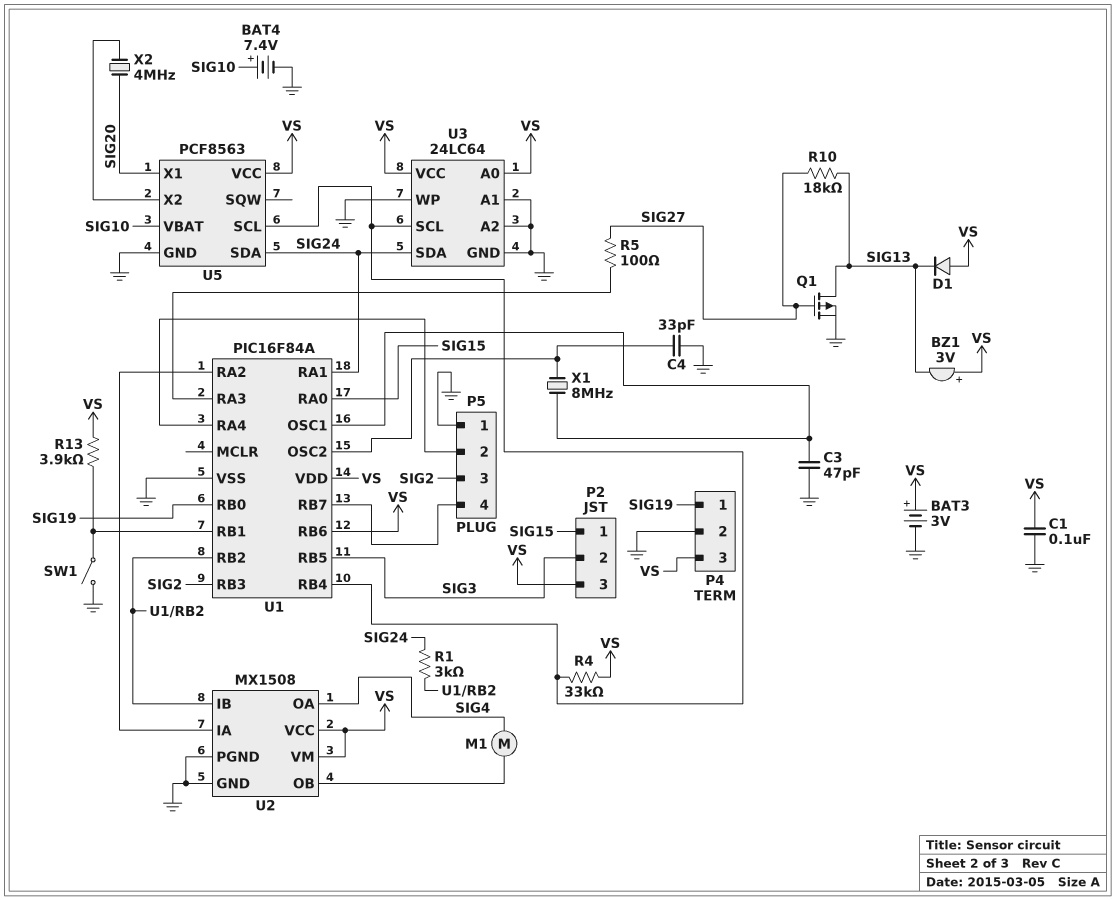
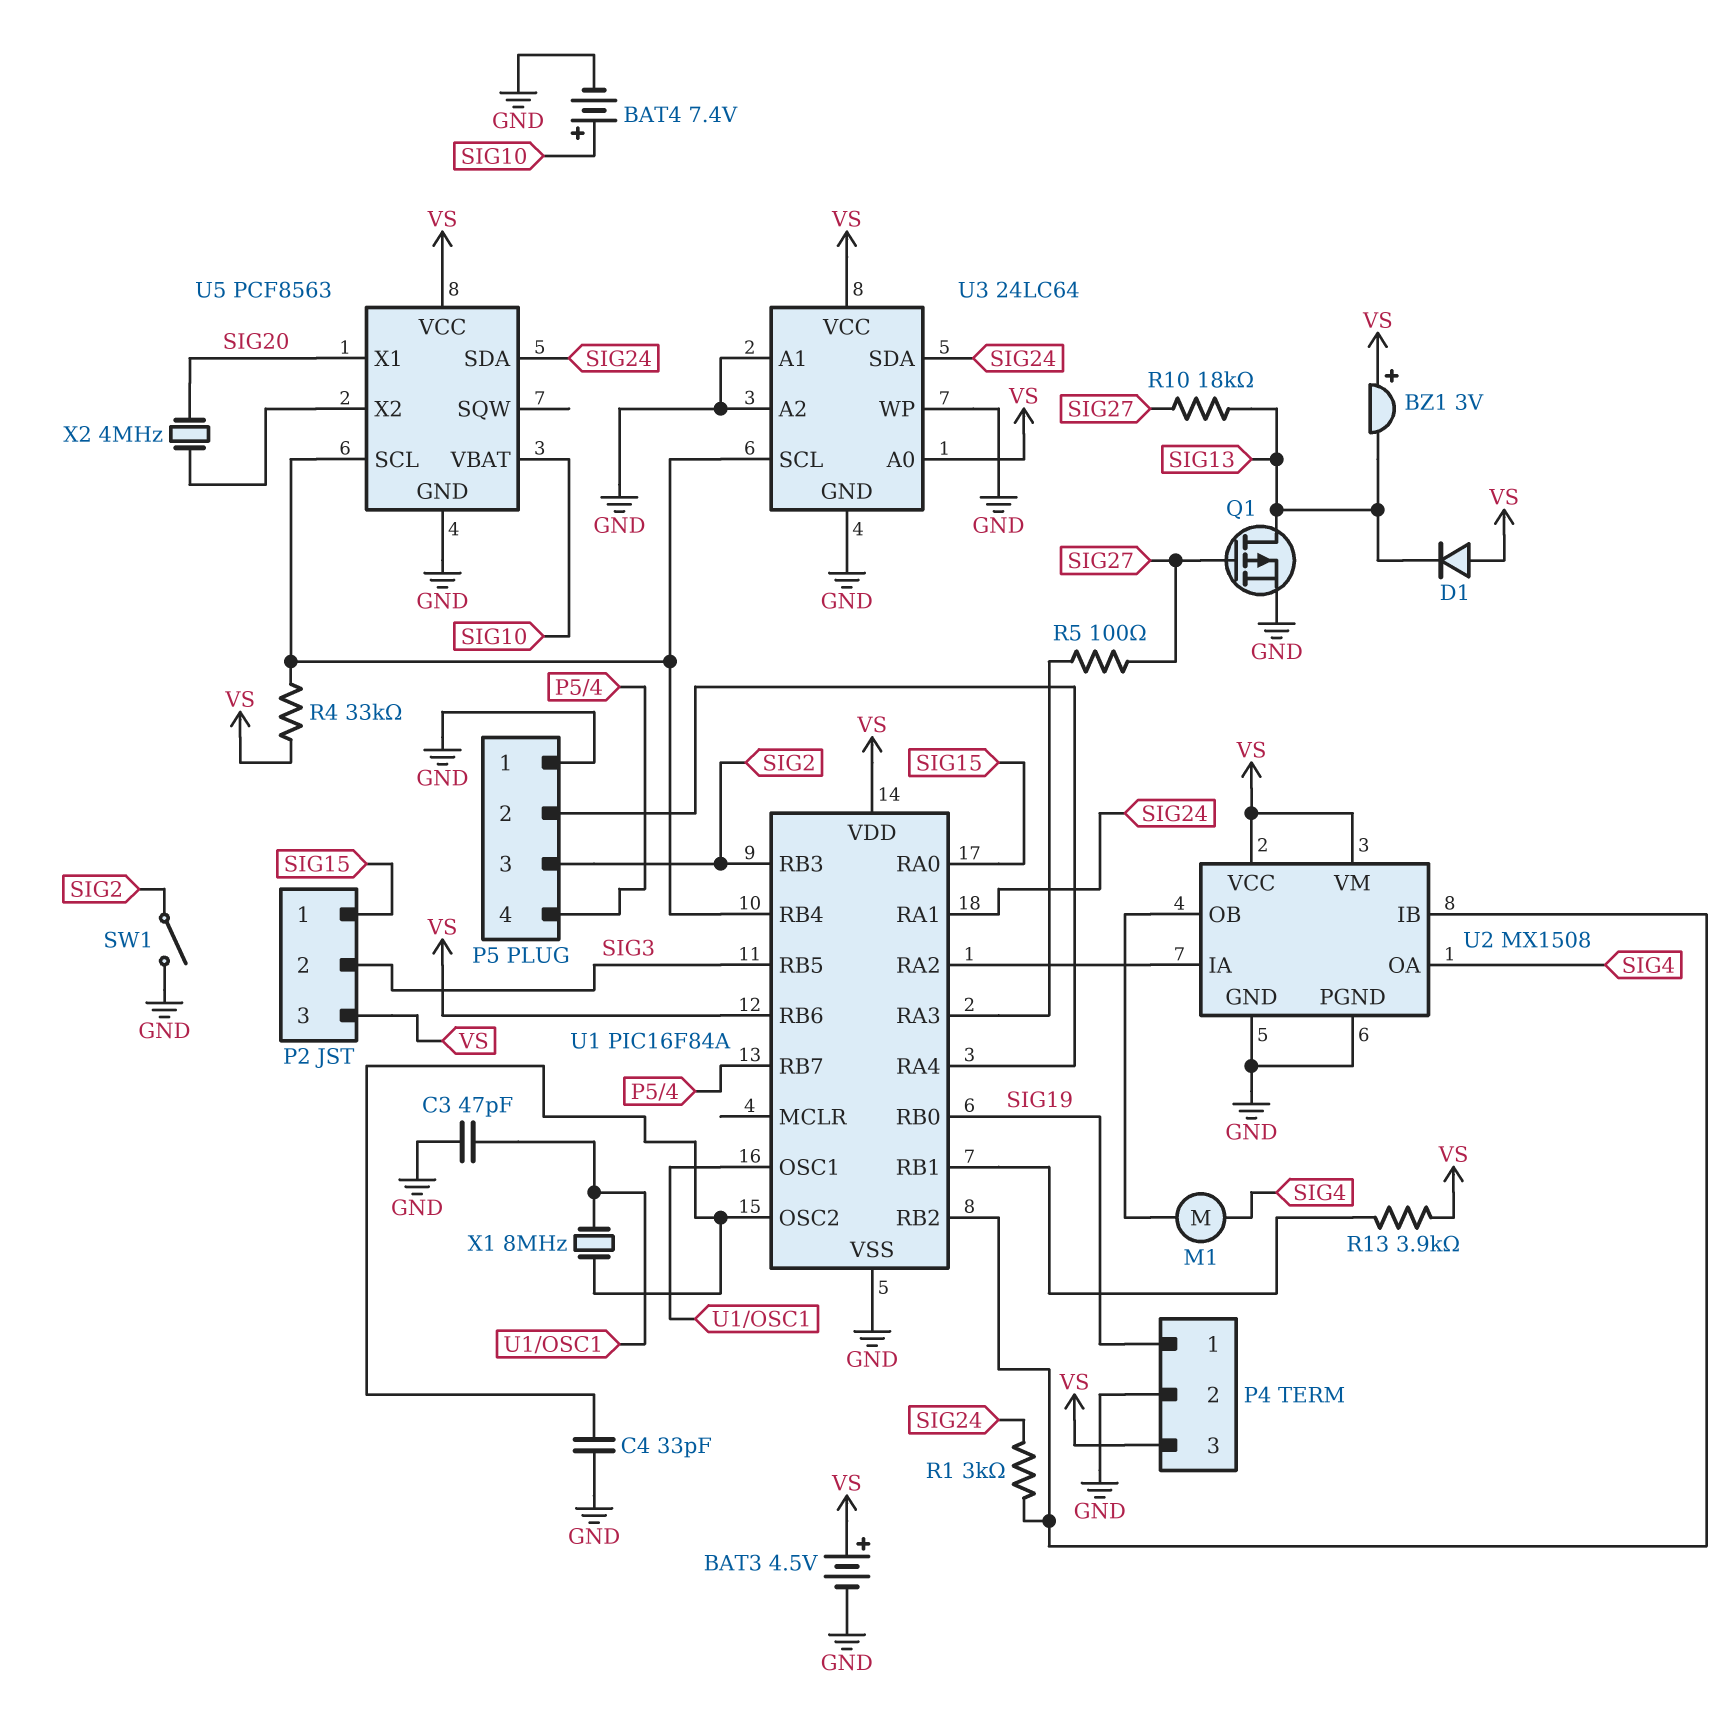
BAT3: 3V (plus VS, minus GND) -> 4.5V (plus VS, minus GND)
C1: 100nF (GND, VS) -> none
SW1: switch (GND, U1/RB1) -> switch (GND, SIG2)

